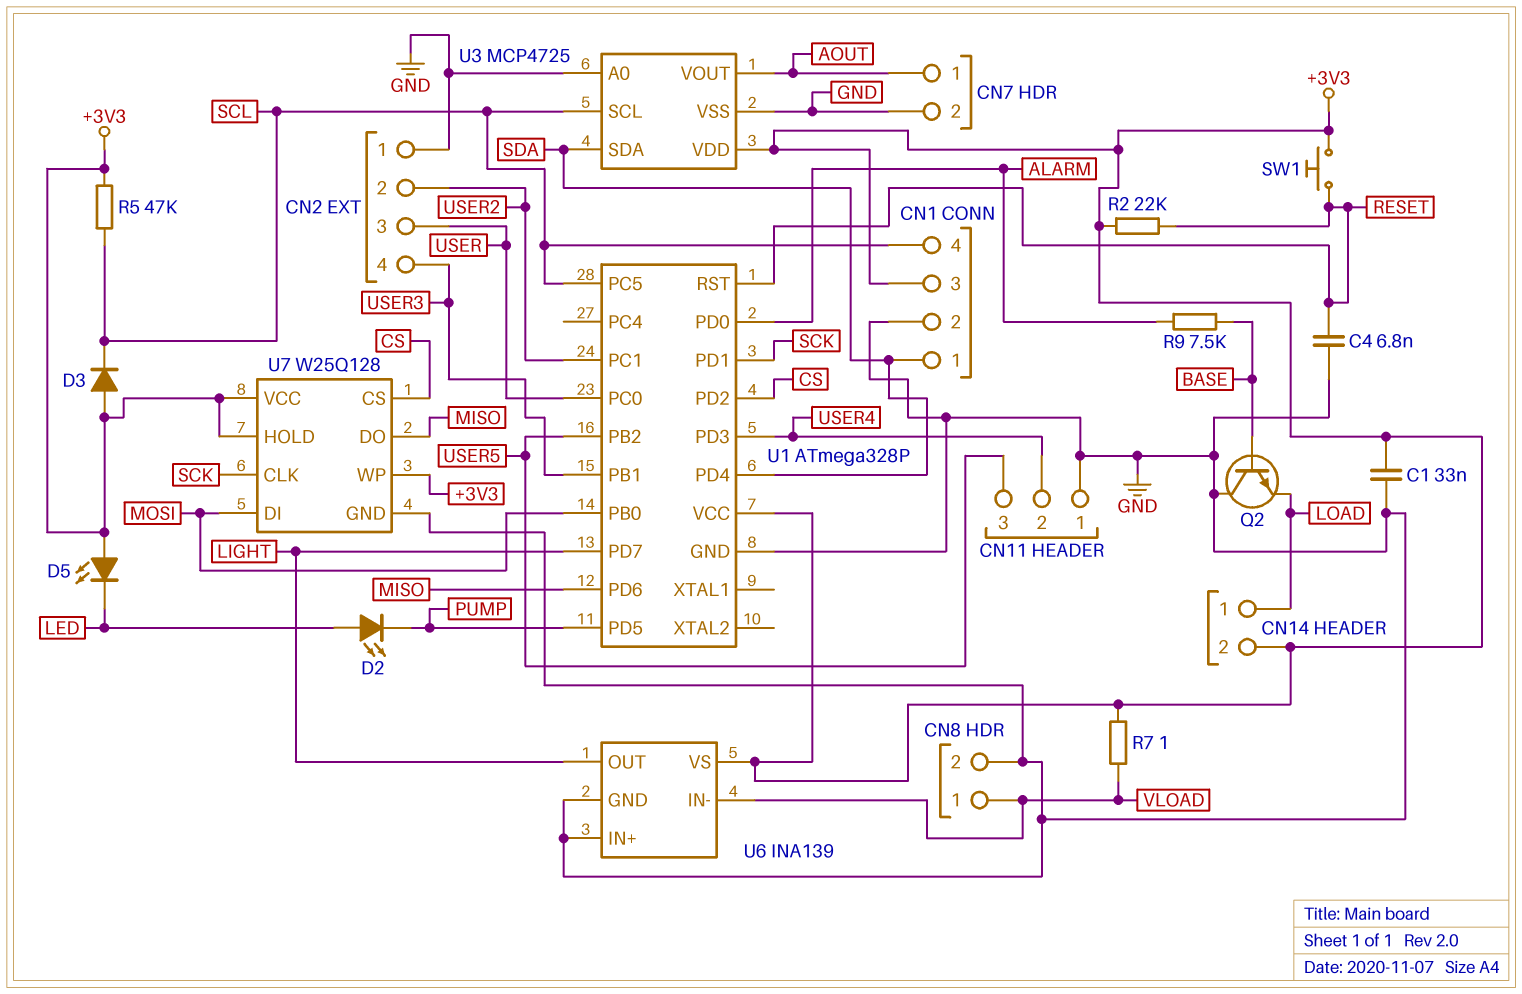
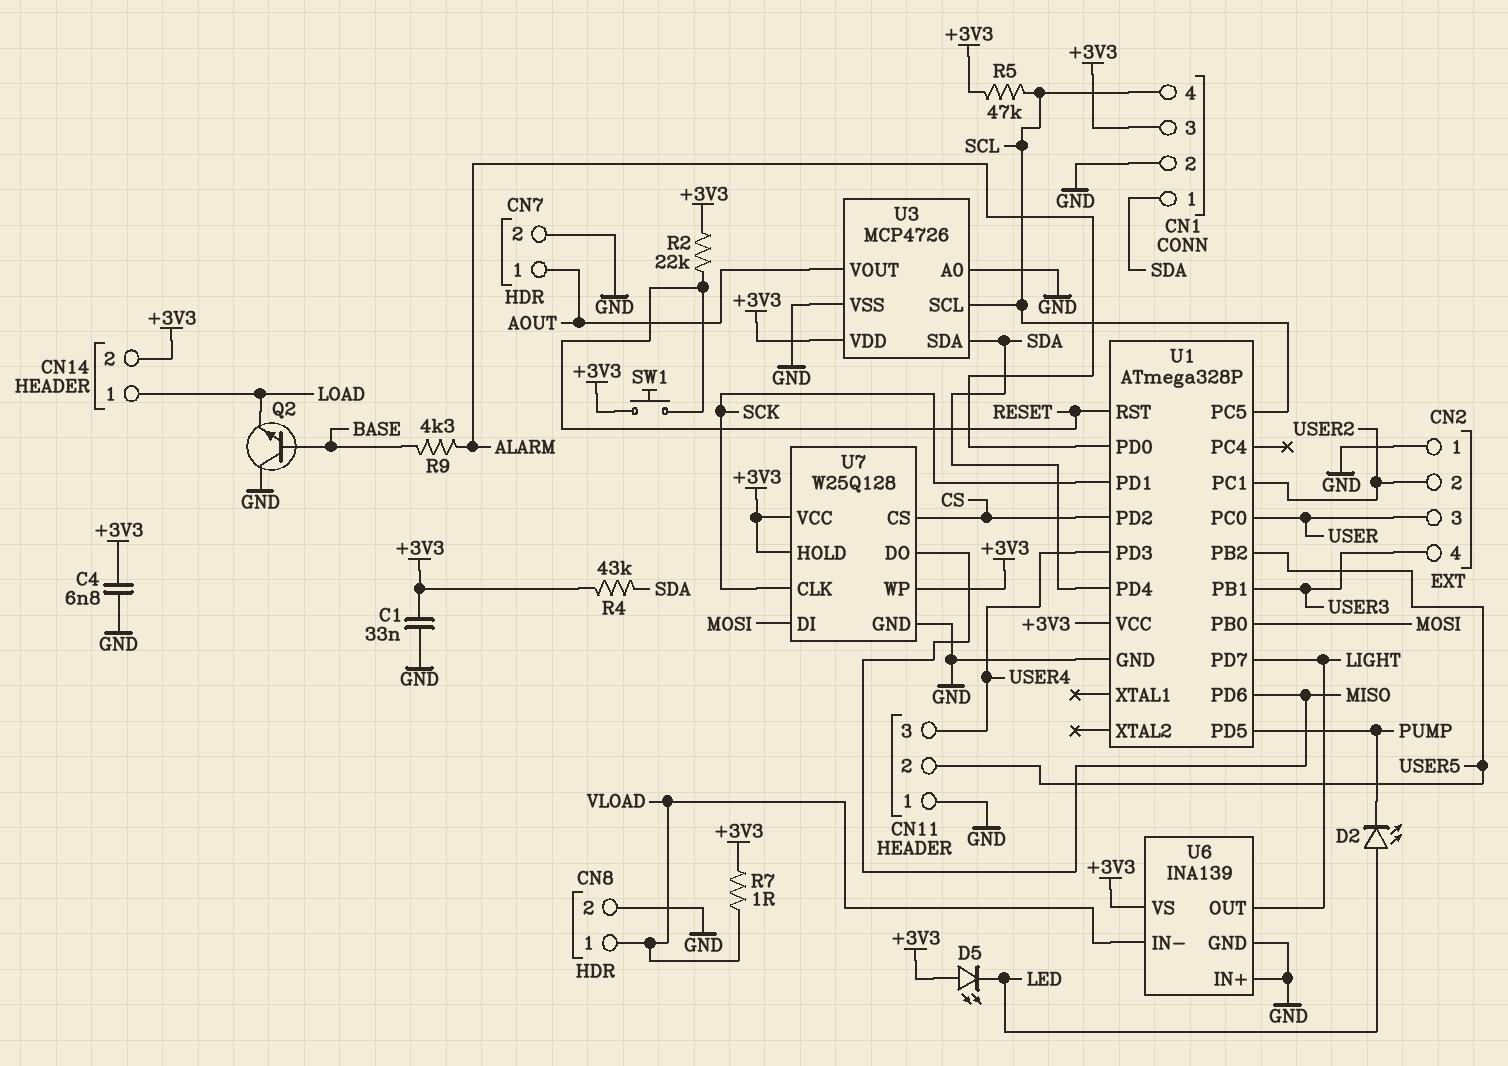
C4: 6.8nF (GND, RESET) -> 6.8nF (+3V3, GND)
CN11 pin 2: USER4 -> USER5
CN11 pin 3: USER5 -> USER4
D3: diode (A +3V3, K SCL) -> none
R4: none -> 43k (+3V3, SDA)
R9: 7.5k (ALARM, BASE) -> 4.3k (ALARM, BASE)
U3: MCP4725 -> MCP4726

